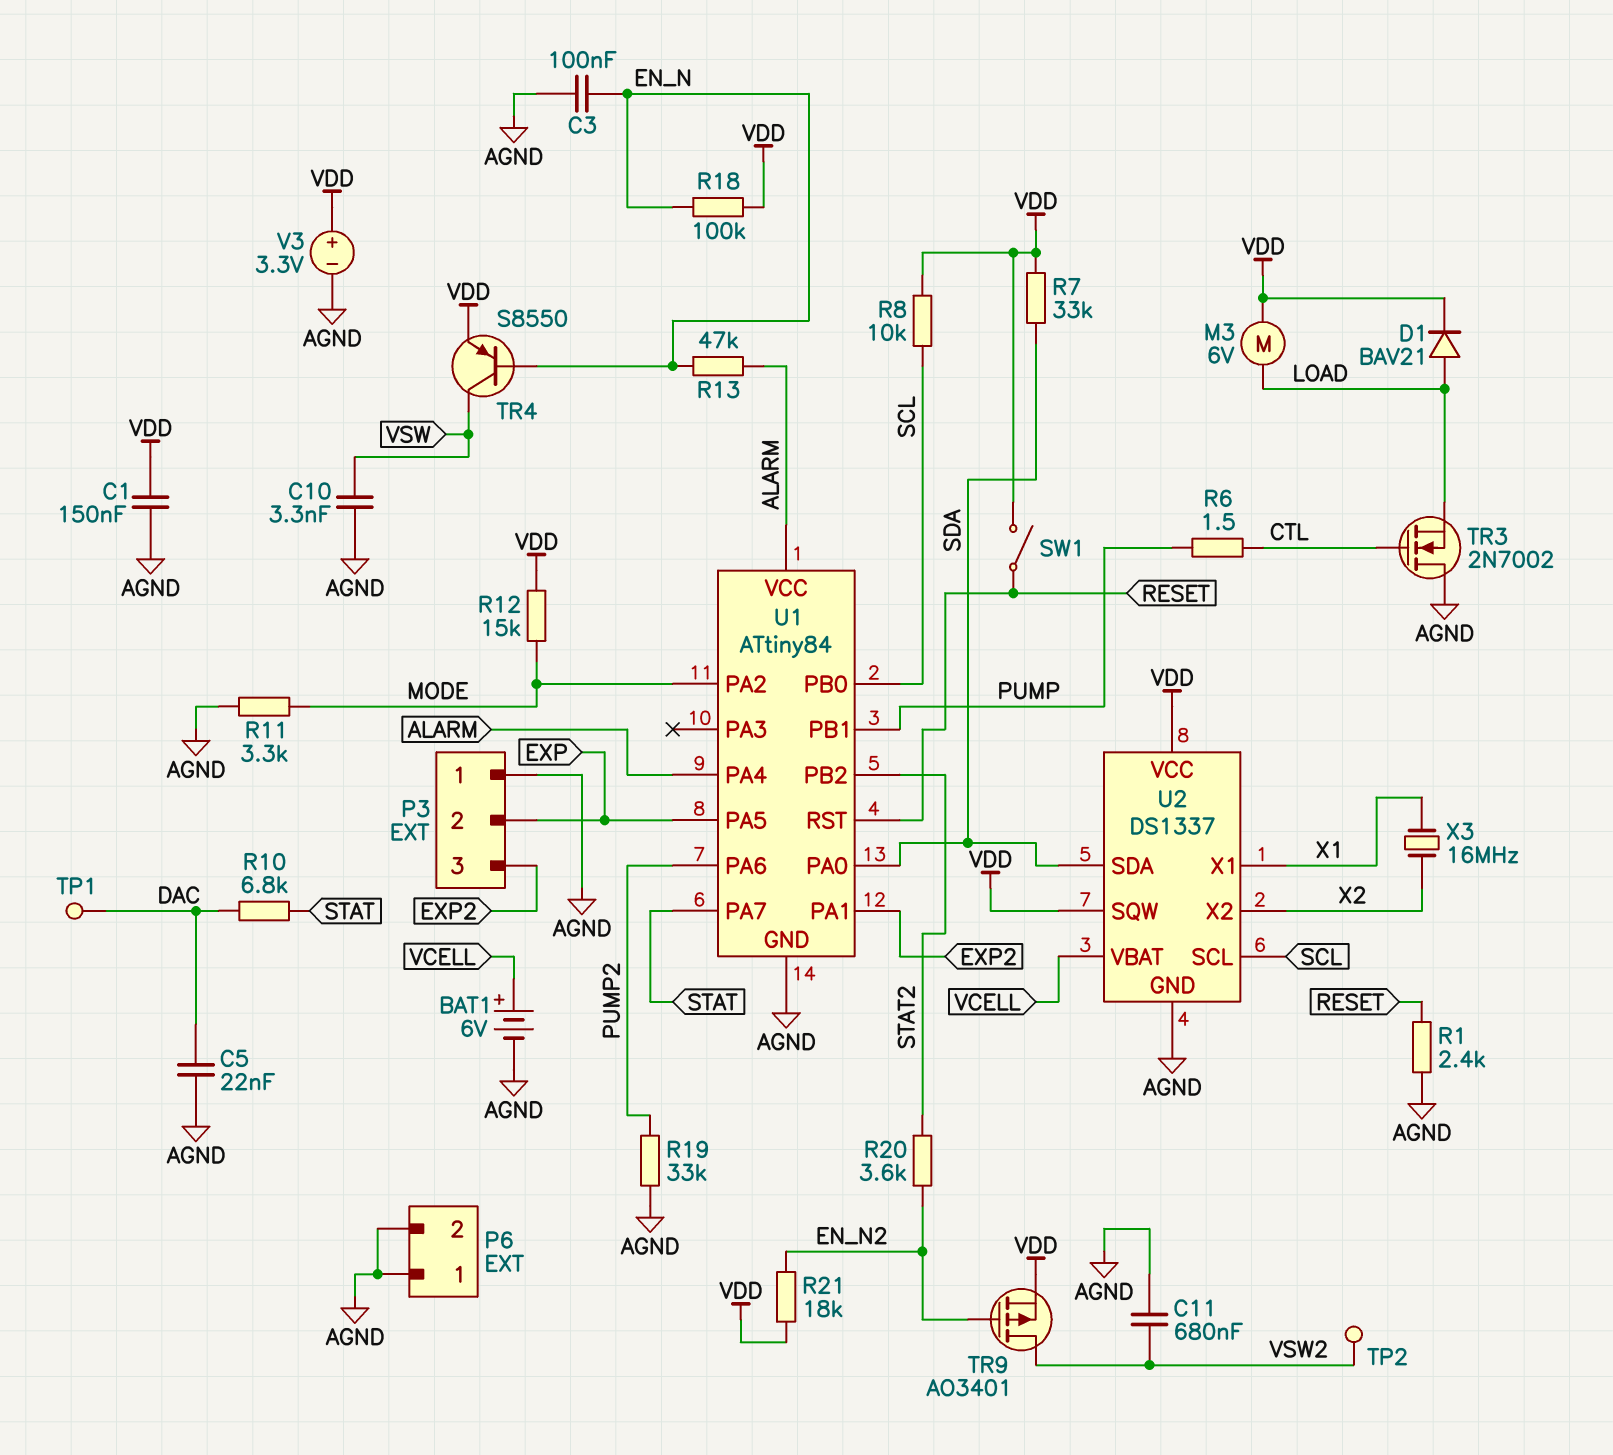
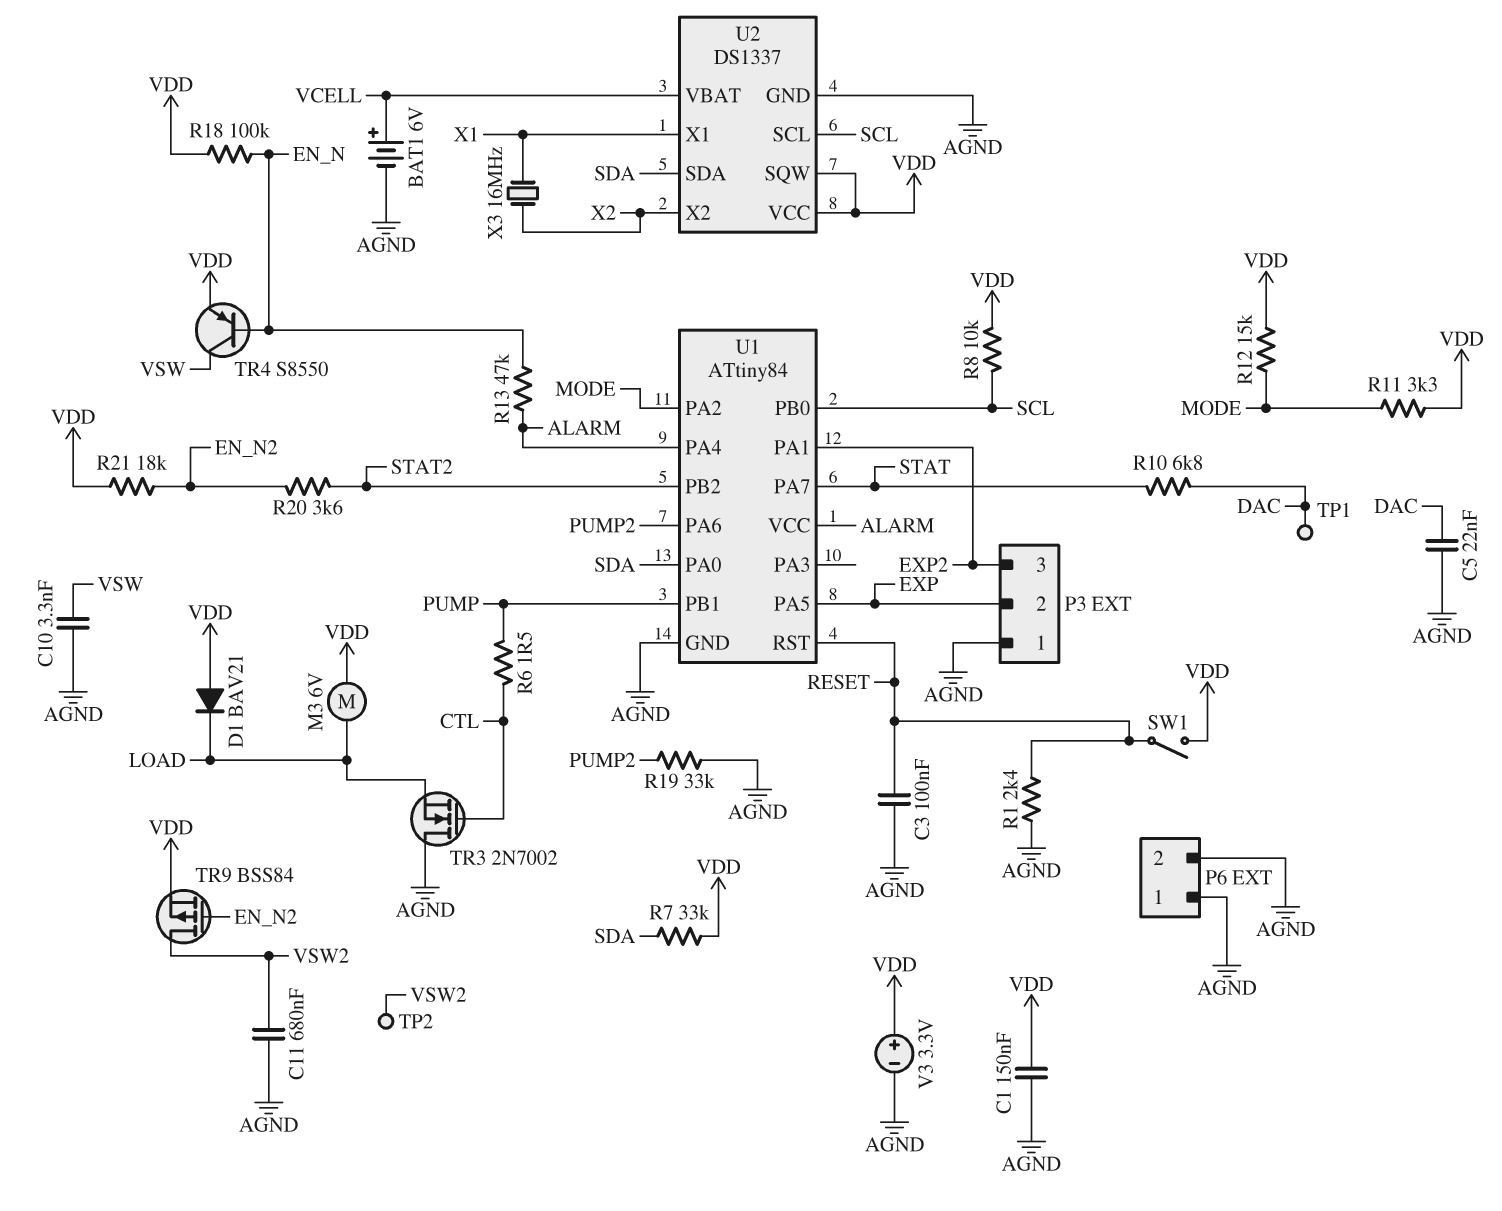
C3: 100nF (AGND, EN_N) -> 100nF (AGND, RESET)
D1: diode BAV21 (A LOAD, K VDD) -> diode BAV21 (A VDD, K LOAD)
R11: 3.3k (AGND, MODE) -> 3.3k (MODE, VDD)
TR9: PMOS AO3401 (G EN_N2, D VSW2, S VDD) -> PMOS BSS84 (G EN_N2, D VSW2, S VDD)

